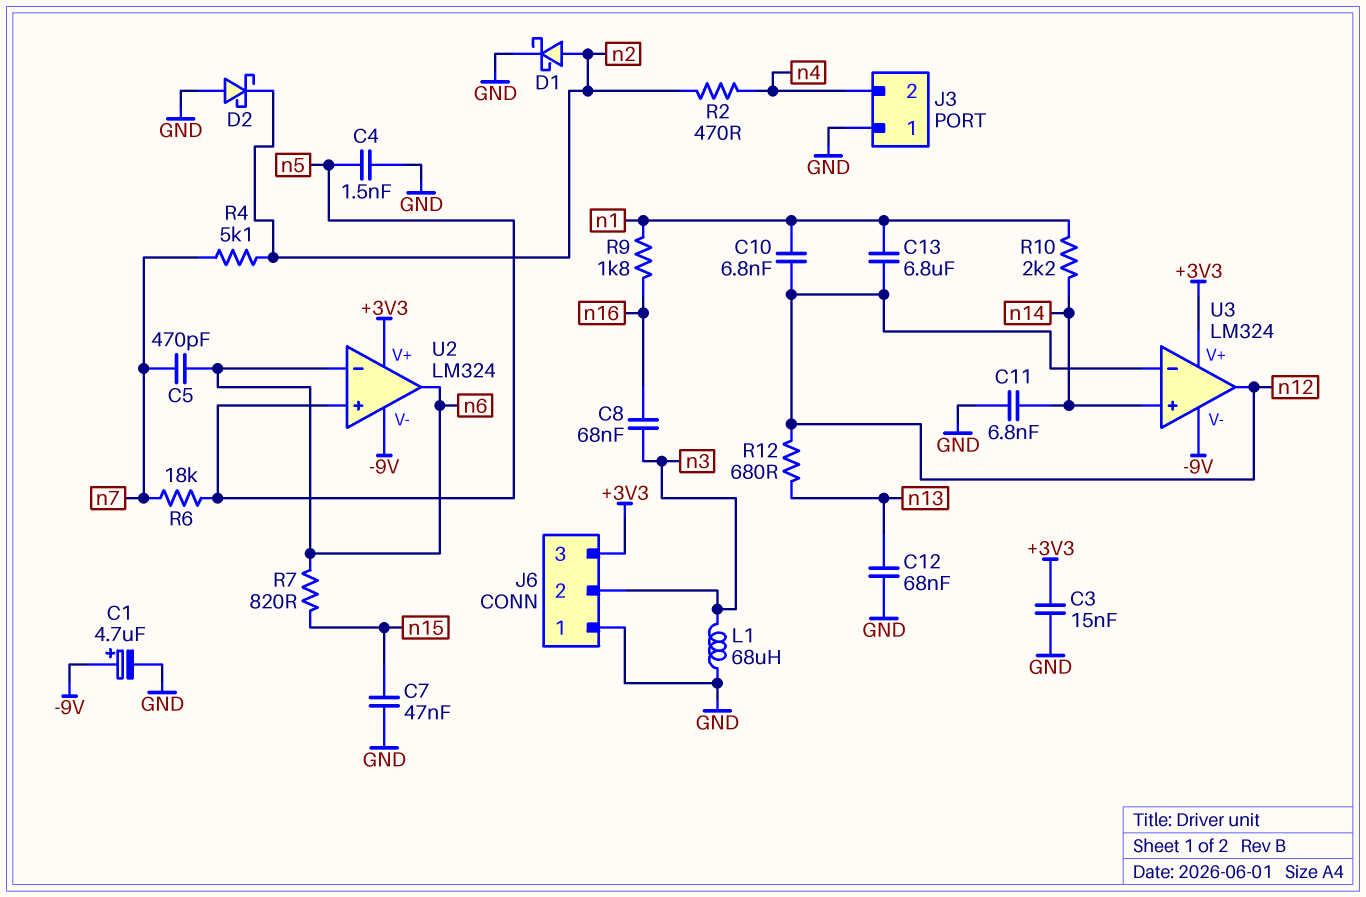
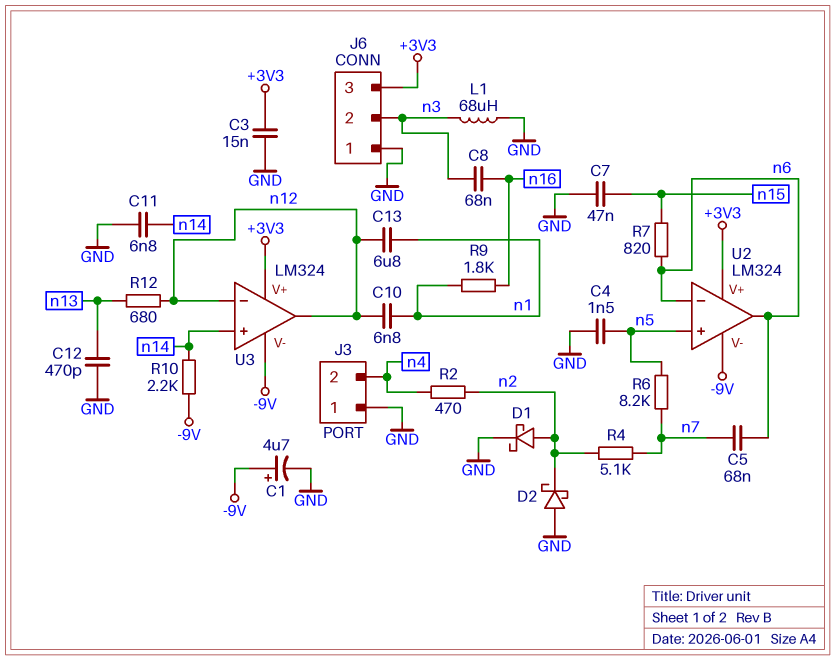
C5: 470pF (n6, n7) -> 68nF (n6, n7)
C12: 68nF (GND, n13) -> 470pF (GND, n13)
R6: 18k (n5, n7) -> 8.2k (n5, n7)
R10: 2.2k (n1, n14) -> 2.2k (-9V, n14)

